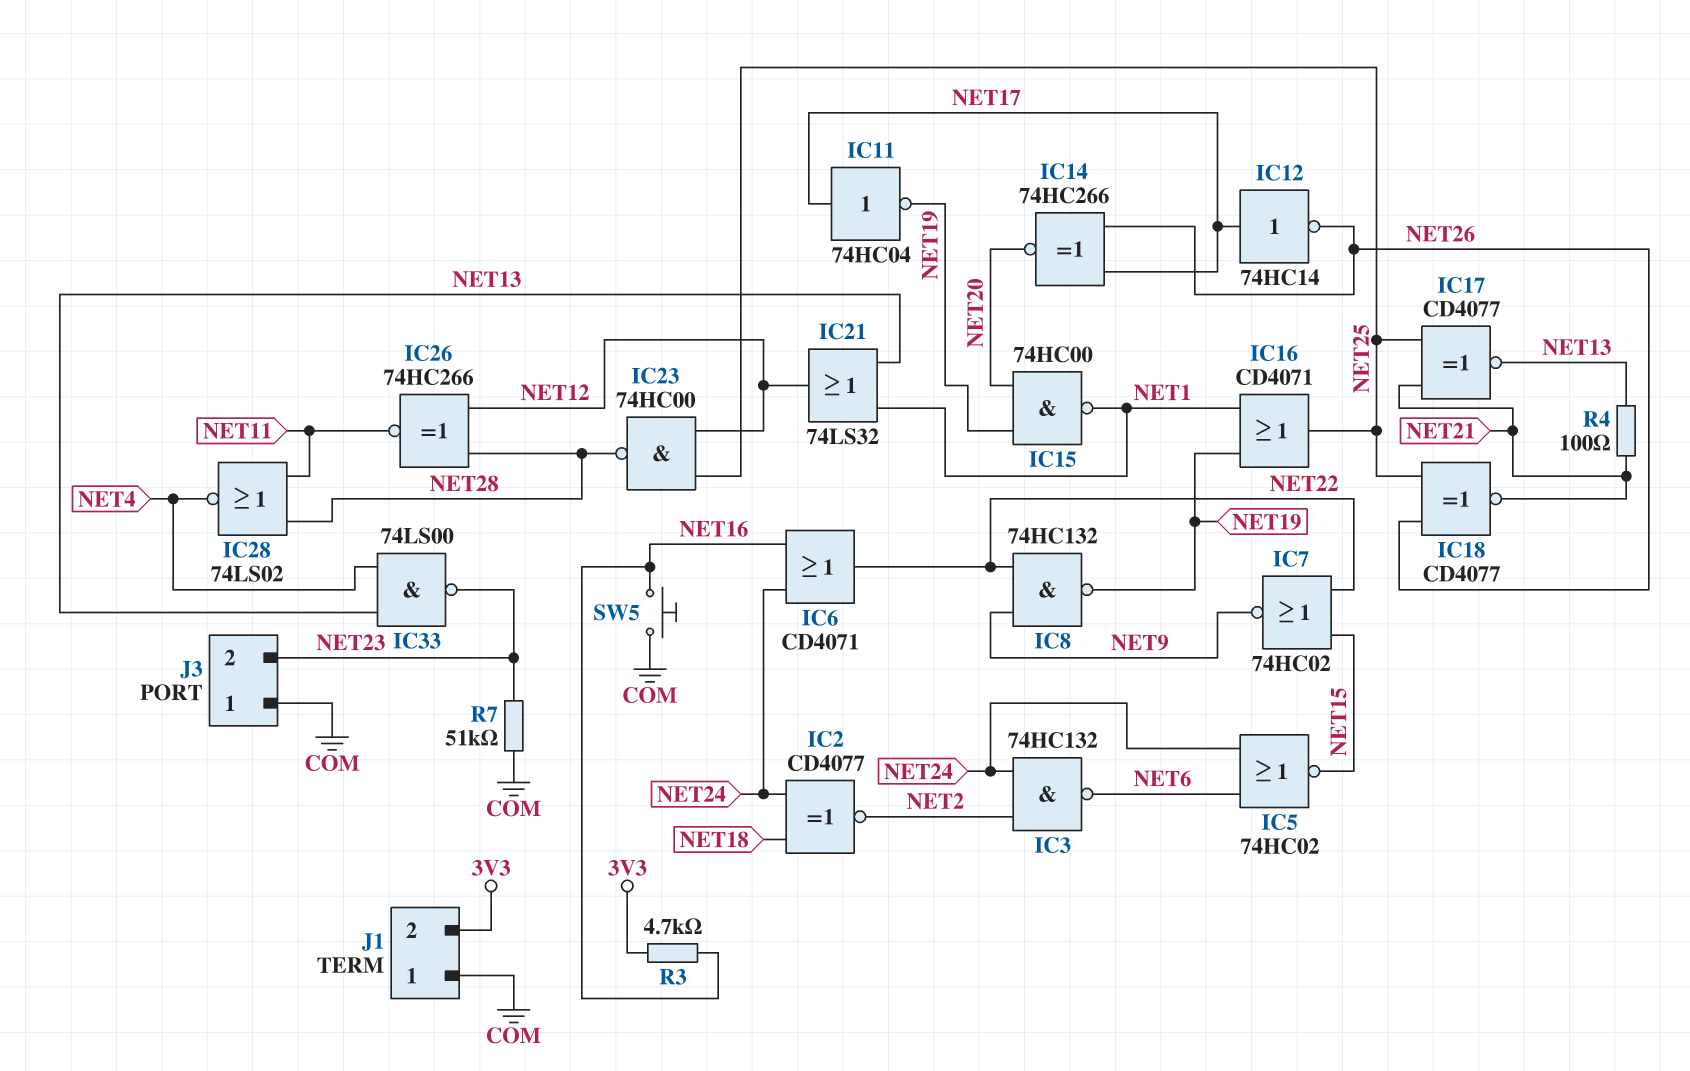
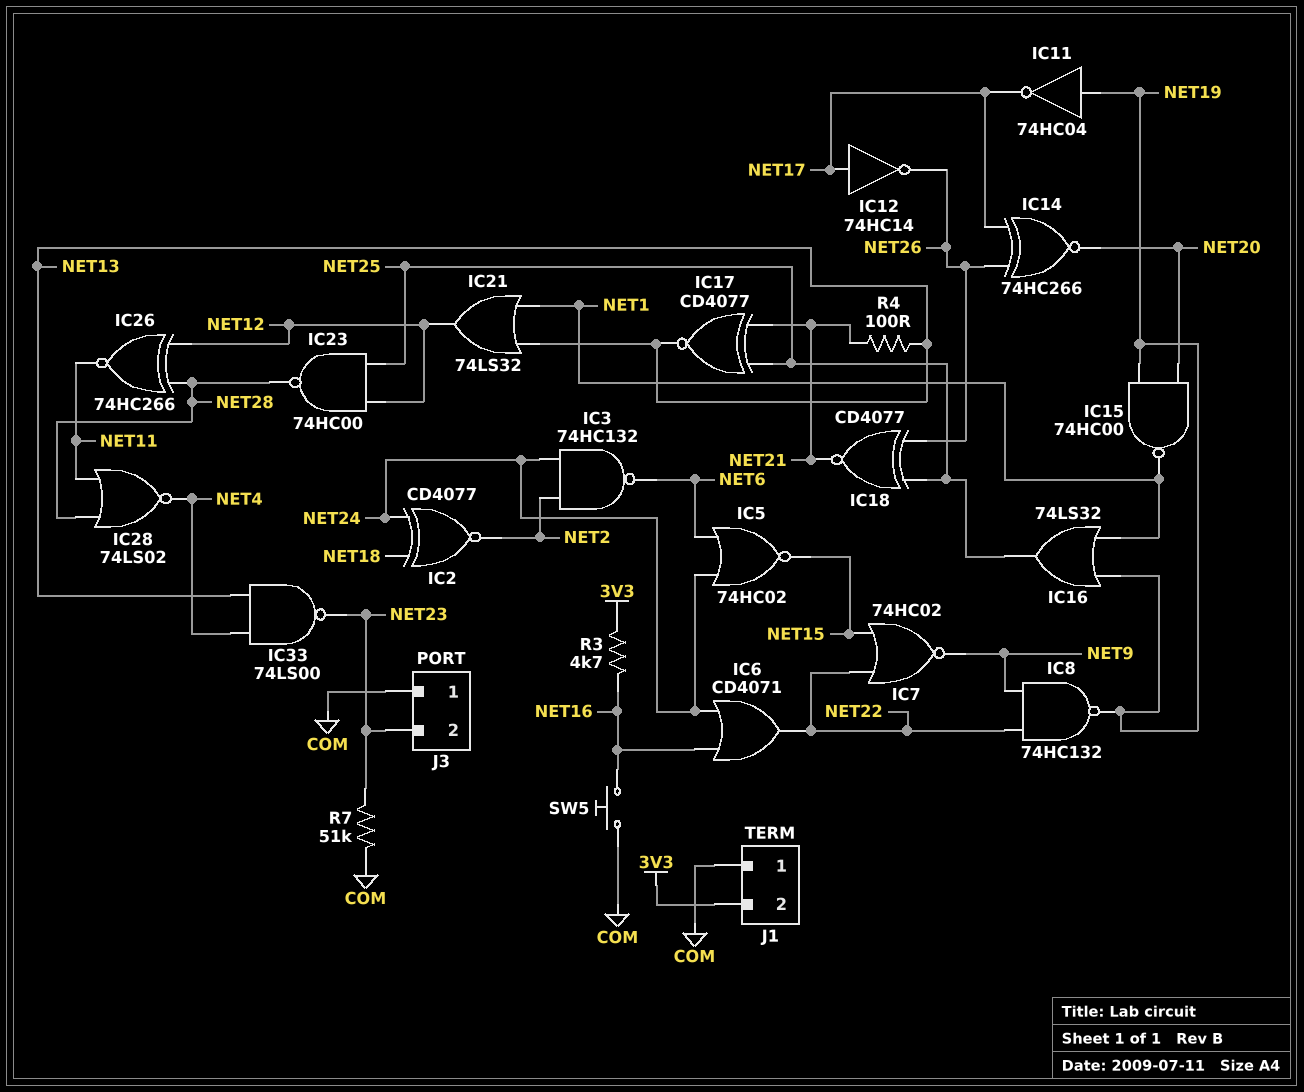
IC11: NOT 74HC04 (in NET17, out NET19) -> NOT 74HC04 (in NET19, out NET17)
IC16: OR CD4071 (in NET1, in NET19, out NET25) -> OR 74LS32 (in NET1, in NET19, out NET25)

